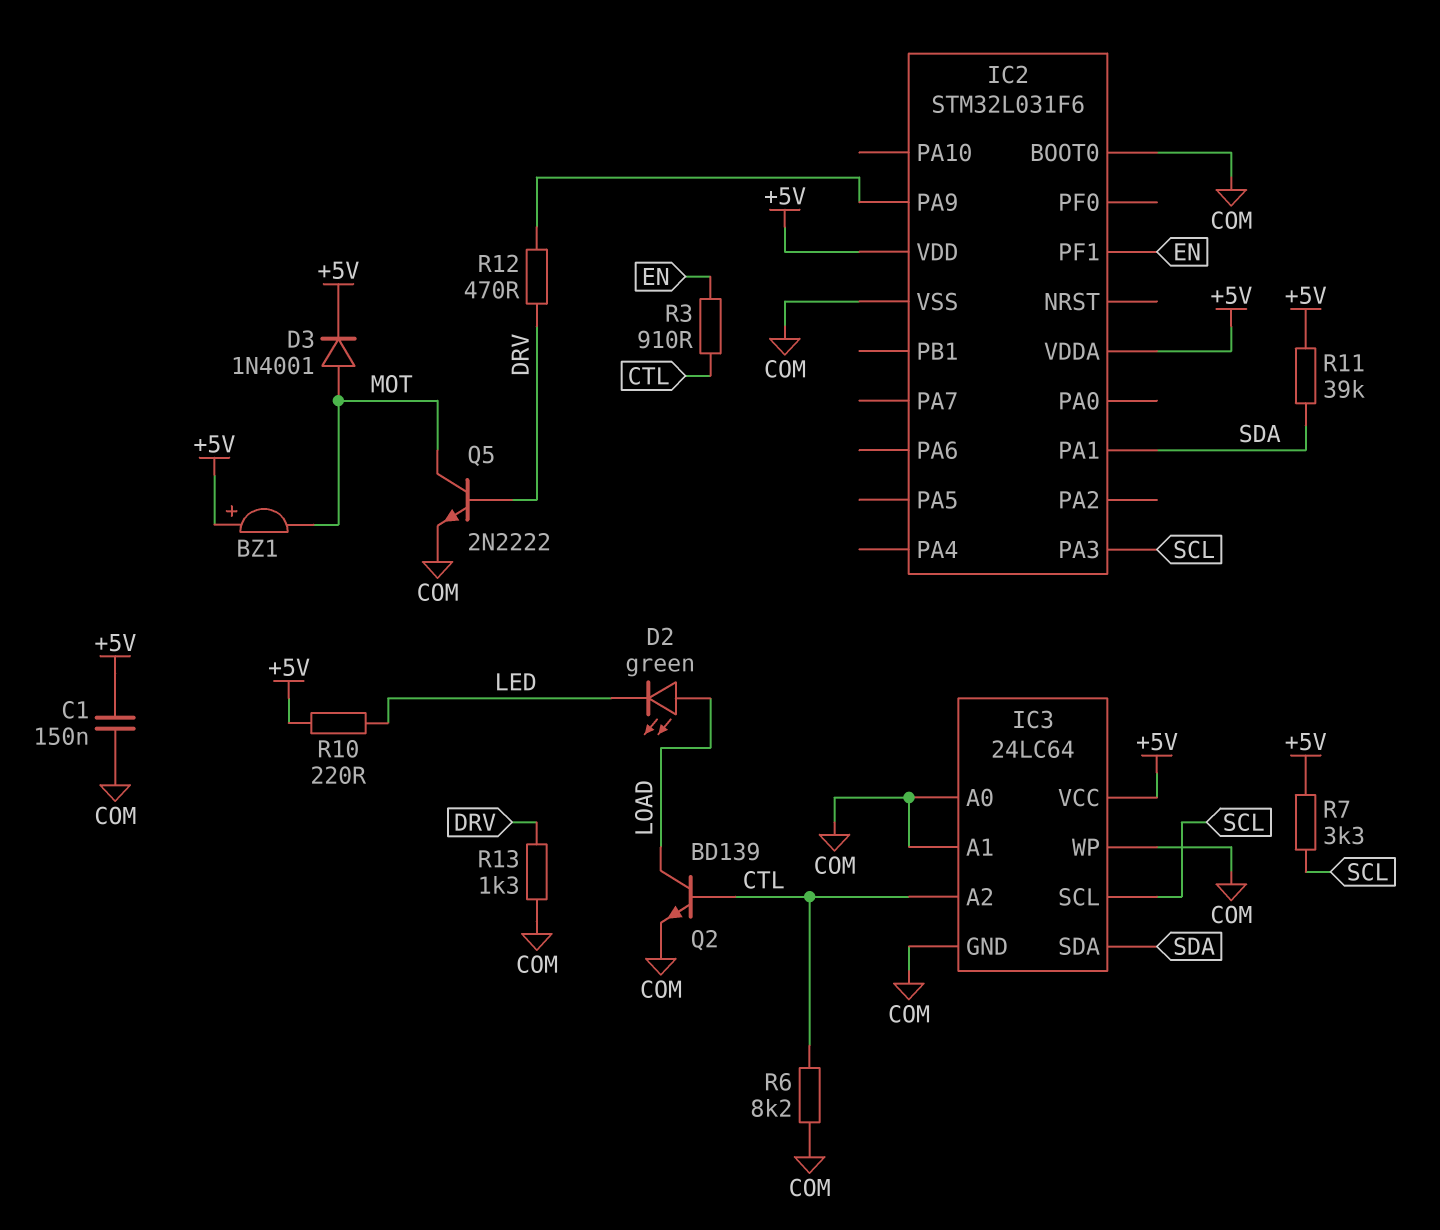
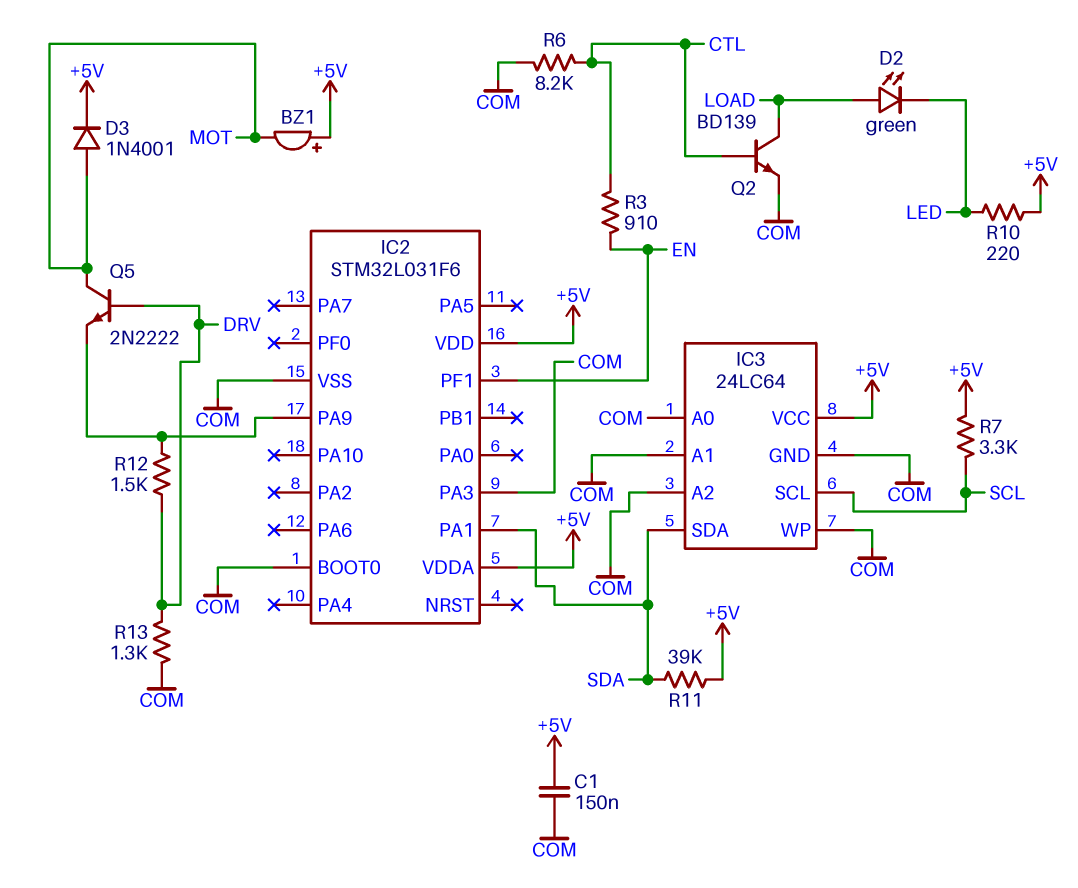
IC2 pin PA3: SCL -> COM
IC3 pin A2: CTL -> COM
Q5: NPN 2N2222 (B DRV, C MOT, E COM) -> NPN 2N2222 (B DRV, C MOT, E IC2/PA9)
R12: 470 (DRV, IC2/PA9) -> 1.5k (DRV, IC2/PA9)

